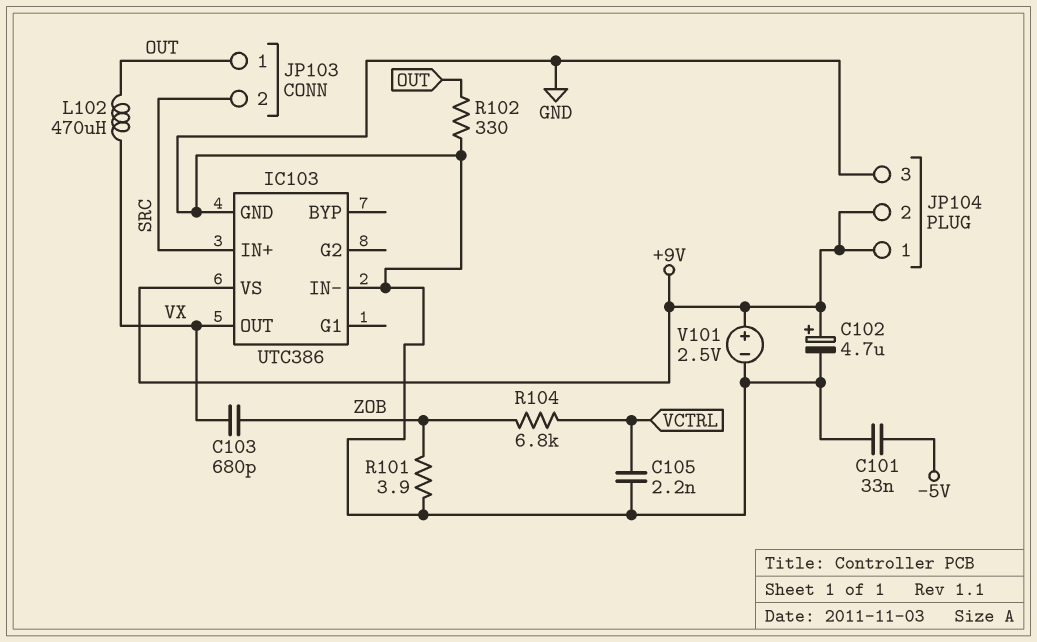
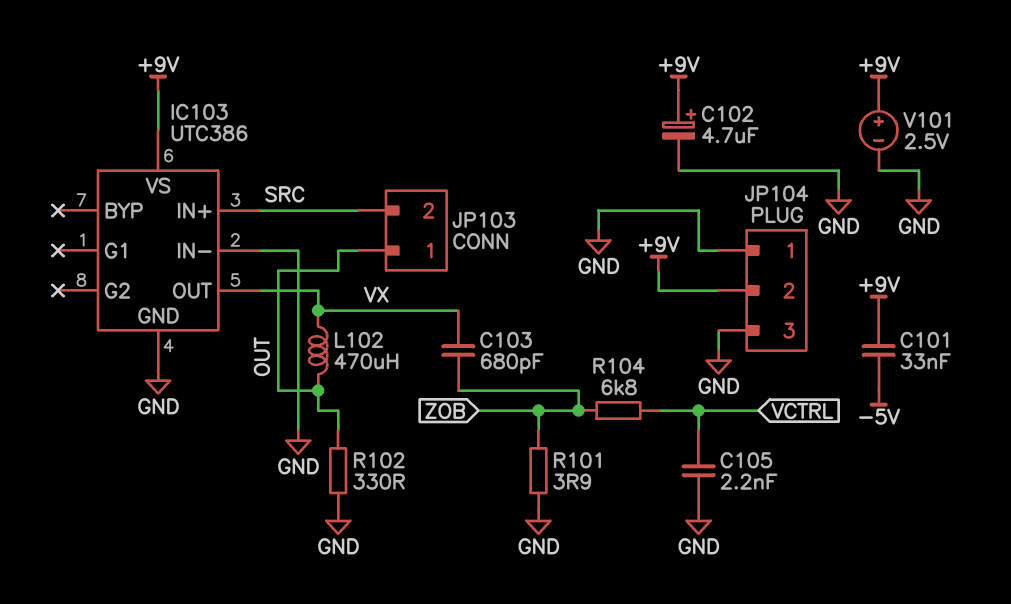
C101: 33nF (-5V, GND) -> 33nF (+9V, -5V)
JP104 pin 1: +9V -> GND

